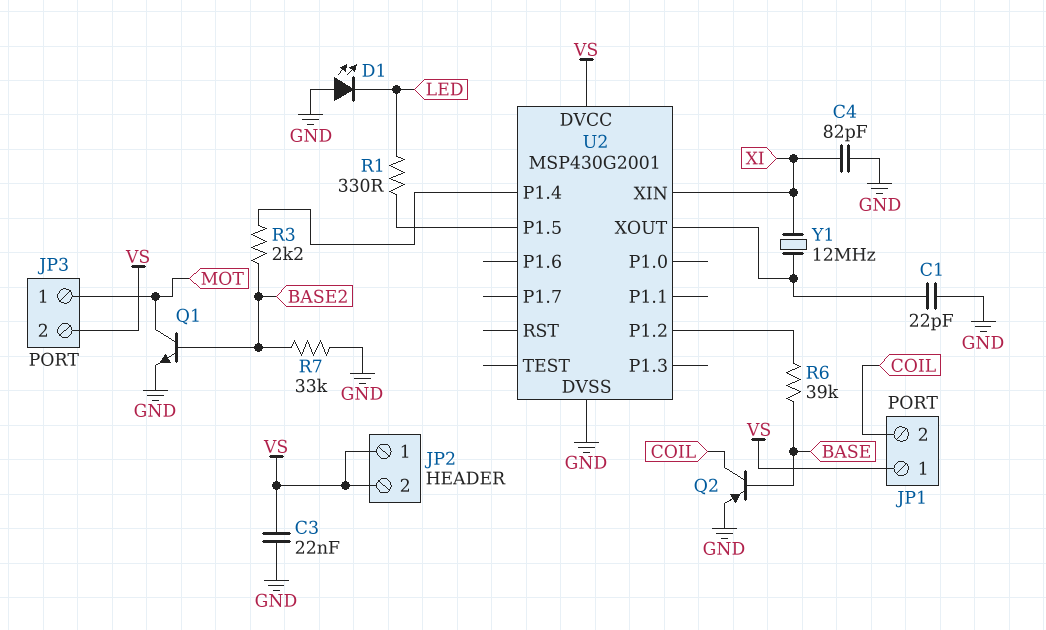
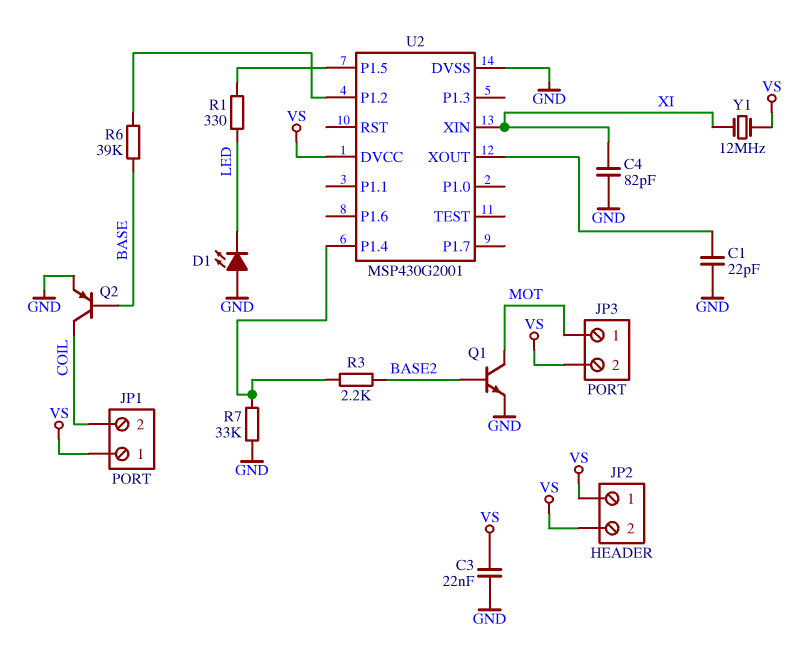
R7: 33k (BASE2, GND) -> 33k (GND, U2/P1.4)
Y1: 12MHz (U2/XOUT, XI) -> 12MHz (VS, XI)

